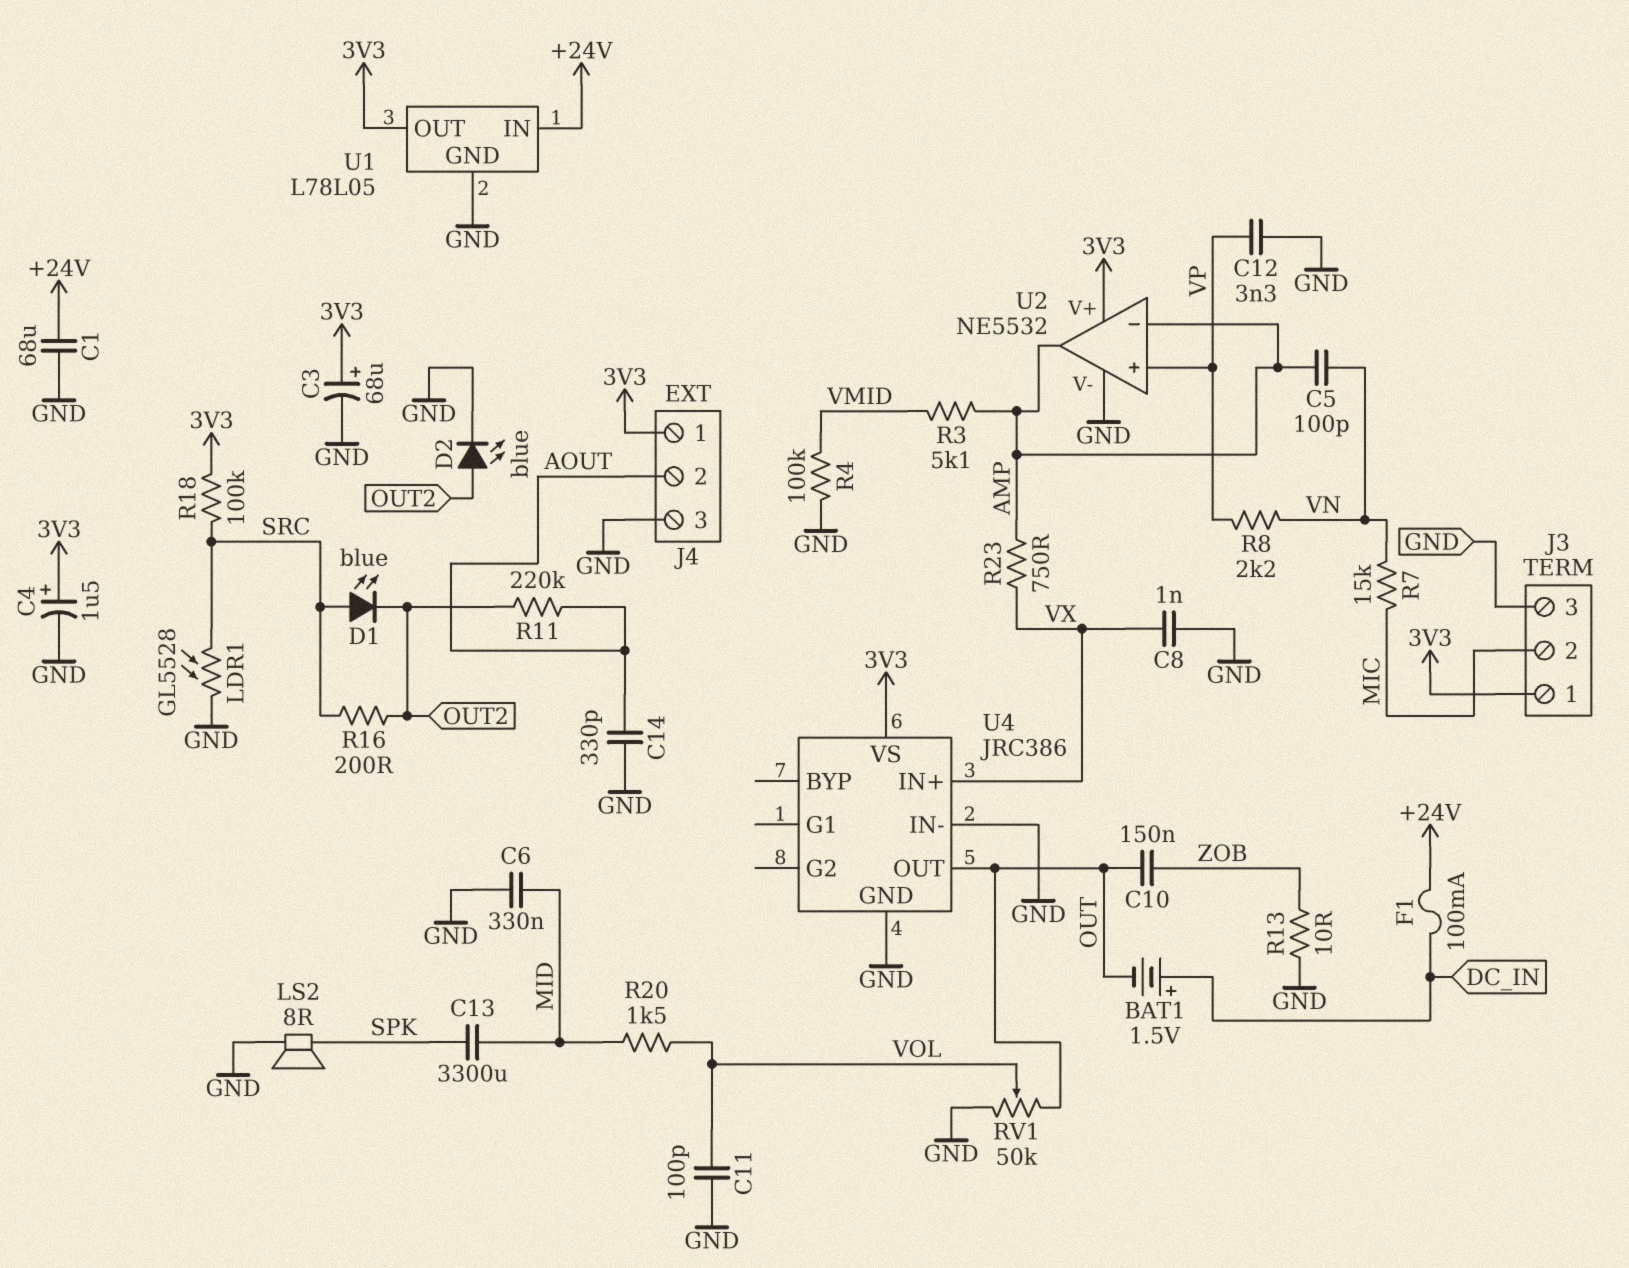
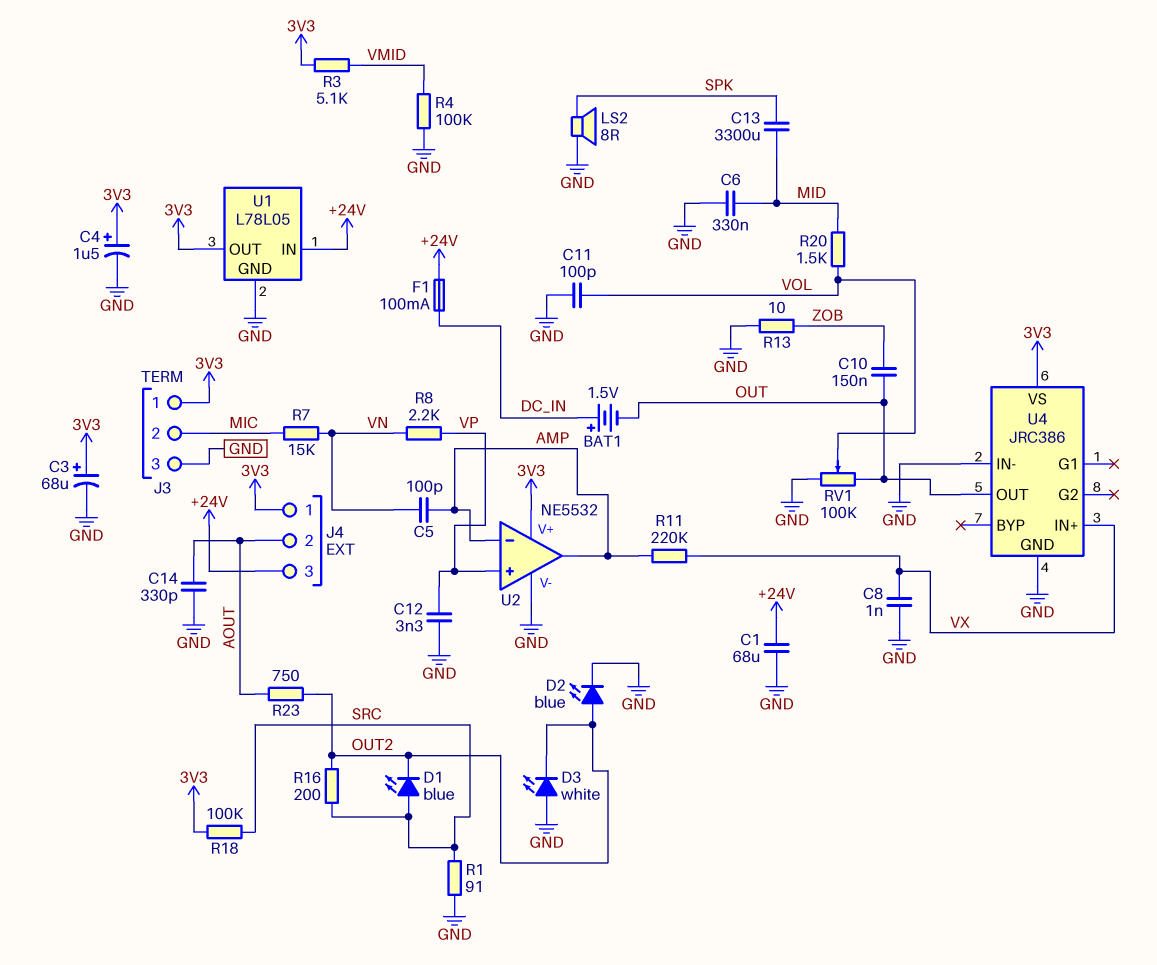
D3: none -> LED white (A GND, K OUT2)
J4 pin 3: GND -> +24V
LDR1: GL5528 (GND, SRC) -> none
R1: none -> 91 (GND, SRC)
R3: 5.1k (AMP, VMID) -> 5.1k (3V3, VMID)
R11: 220k (AOUT, OUT2) -> 220k (AMP, VX)
R23: 750 (AMP, VX) -> 750 (AOUT, OUT2)
RV1: 50k (GND, OUT, wiper VOL) -> 100k (GND, OUT, wiper VOL)

